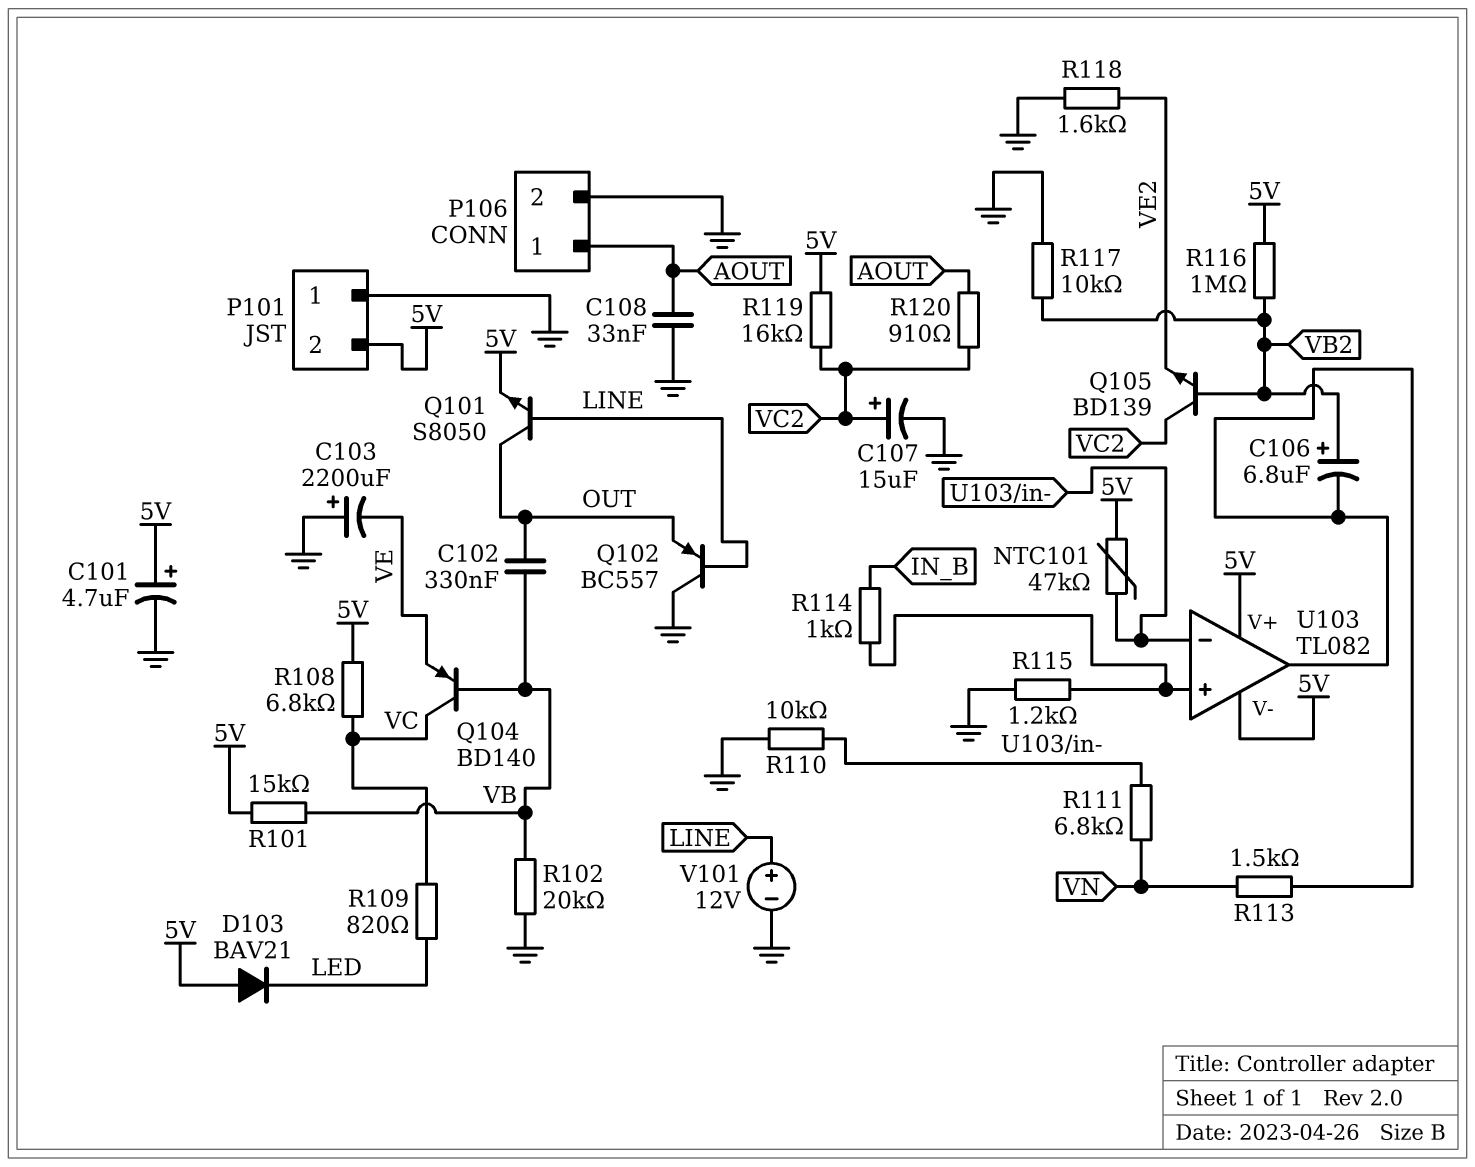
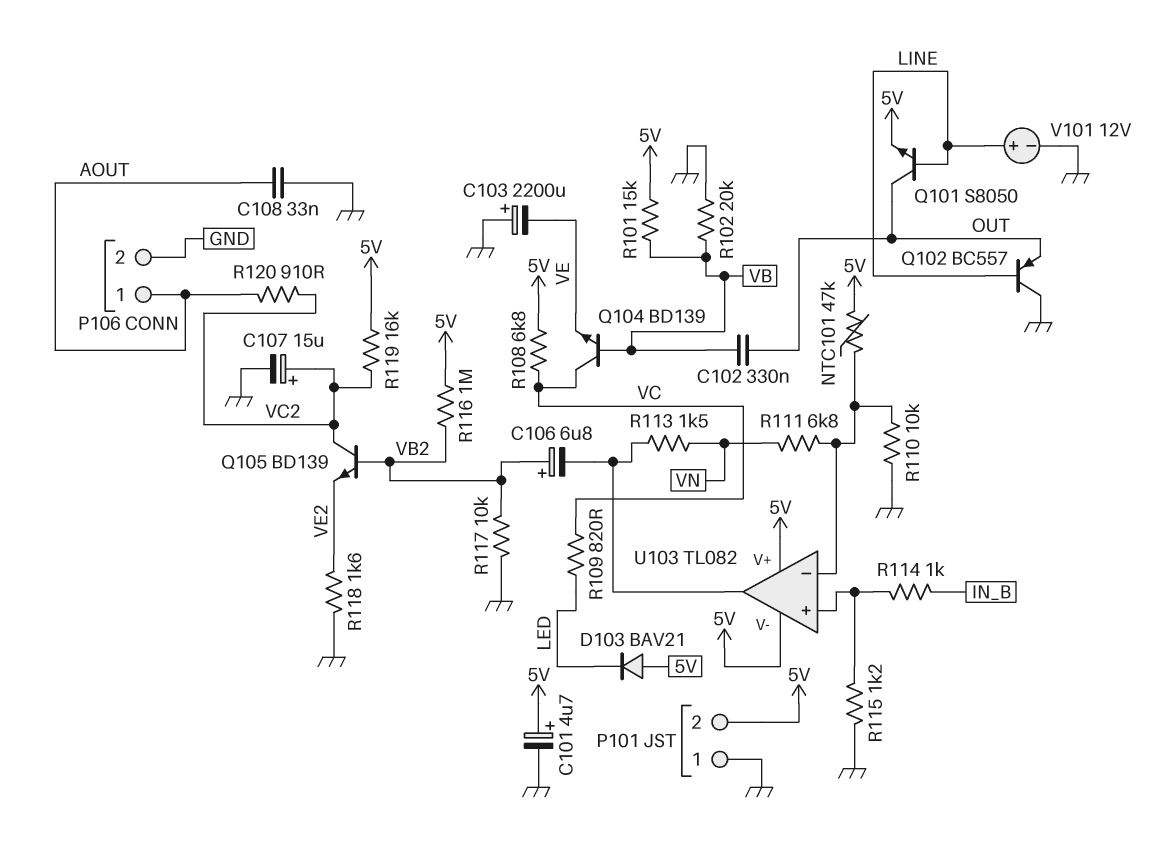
Q104: PNP BD140 (B VB, C VC, E VE) -> NPN BD139 (B VB, C VC, E VE)

